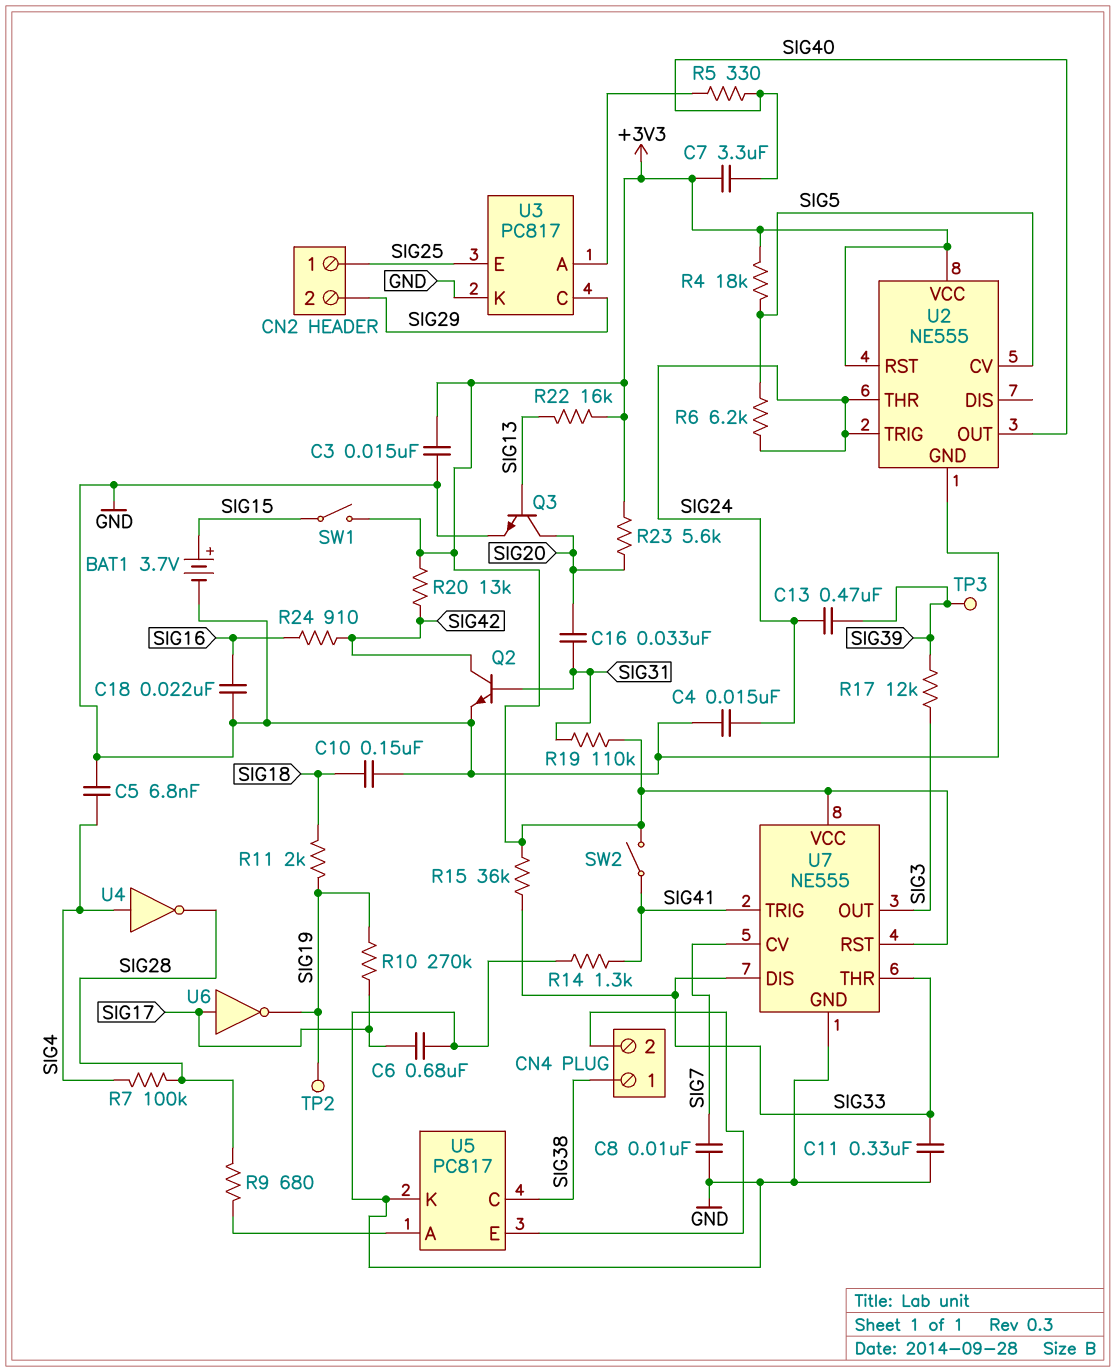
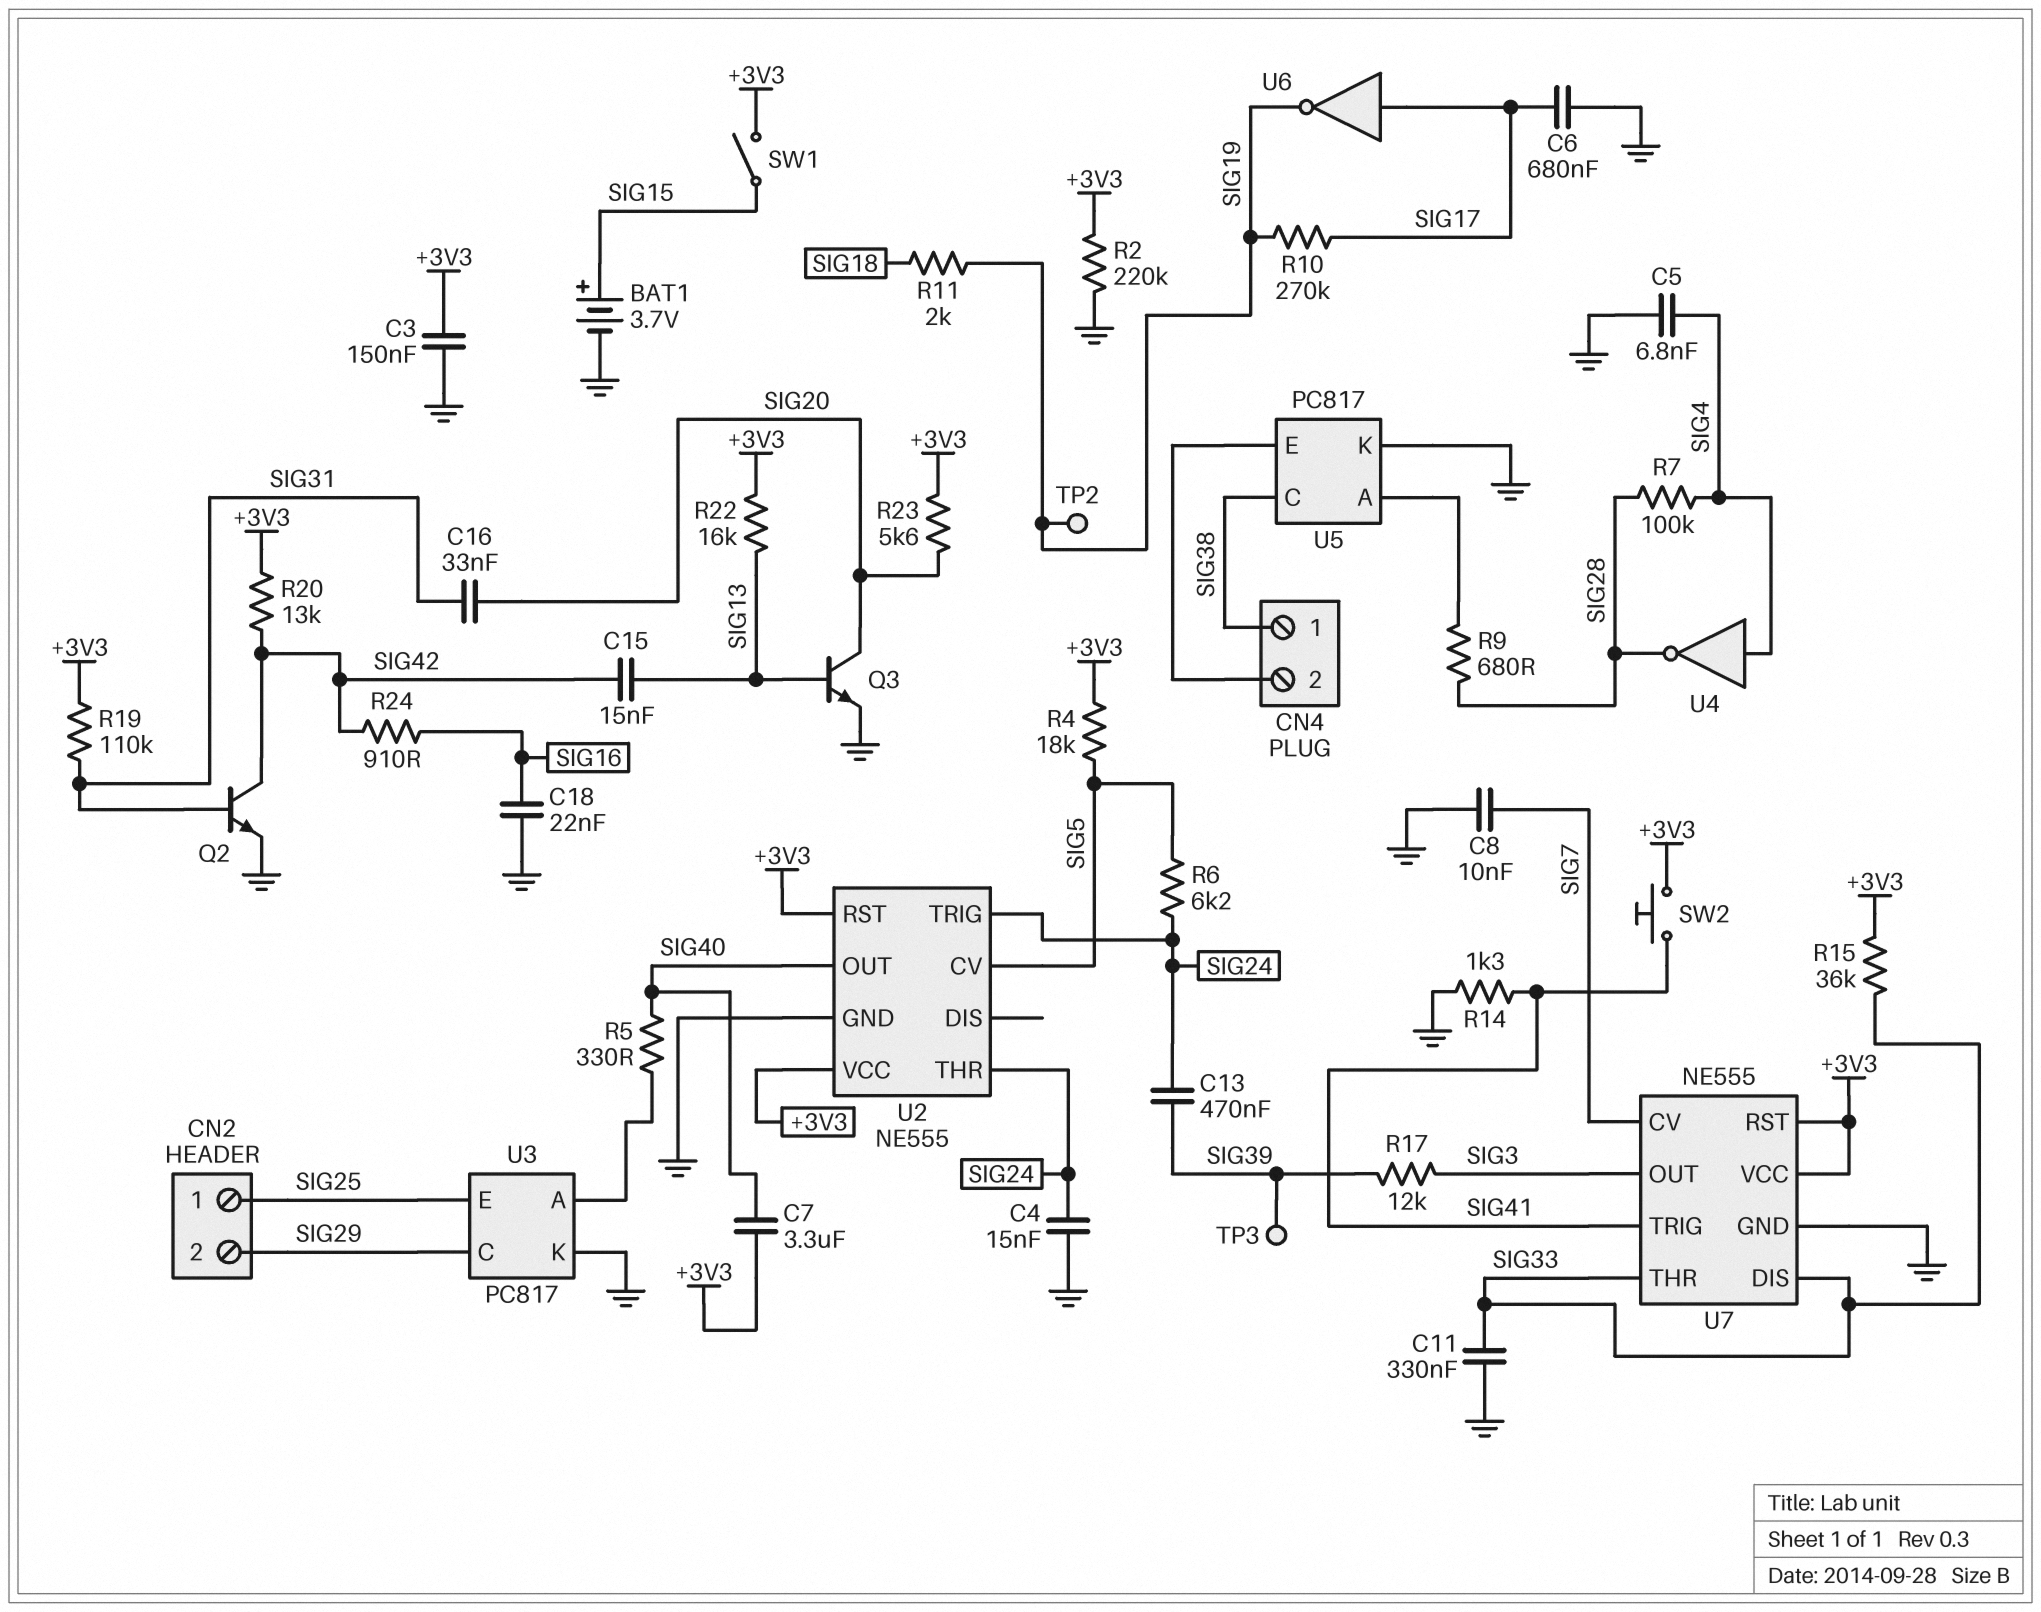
C3: 15nF (+3V3, GND) -> 150nF (+3V3, GND)
C10: 150nF (GND, SIG18) -> none
C15: none -> 15nF (SIG13, SIG42)
R2: none -> 220k (+3V3, GND)
SW2: switch (+3V3, SIG41) -> button (+3V3, SIG41)

